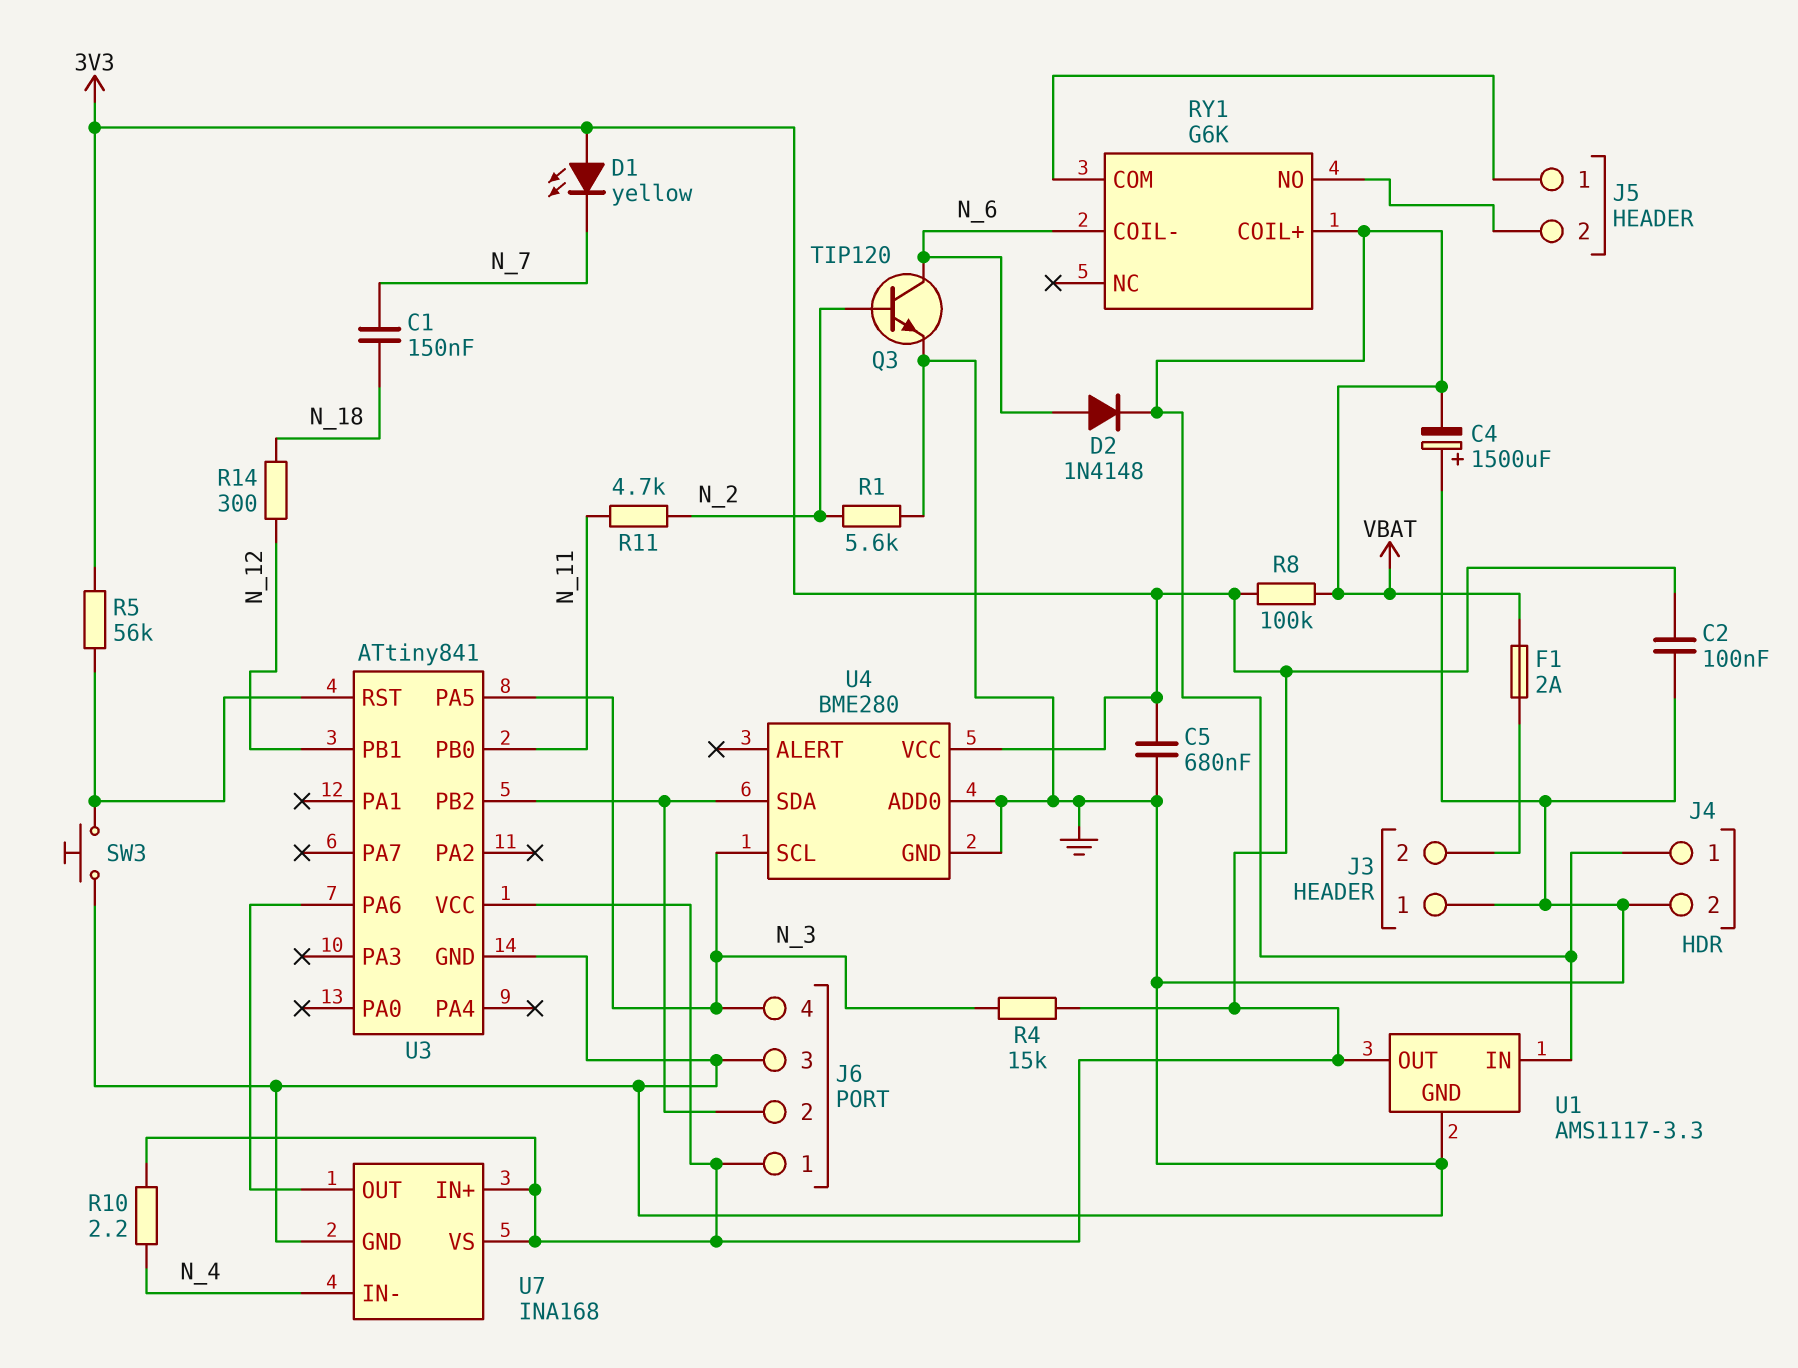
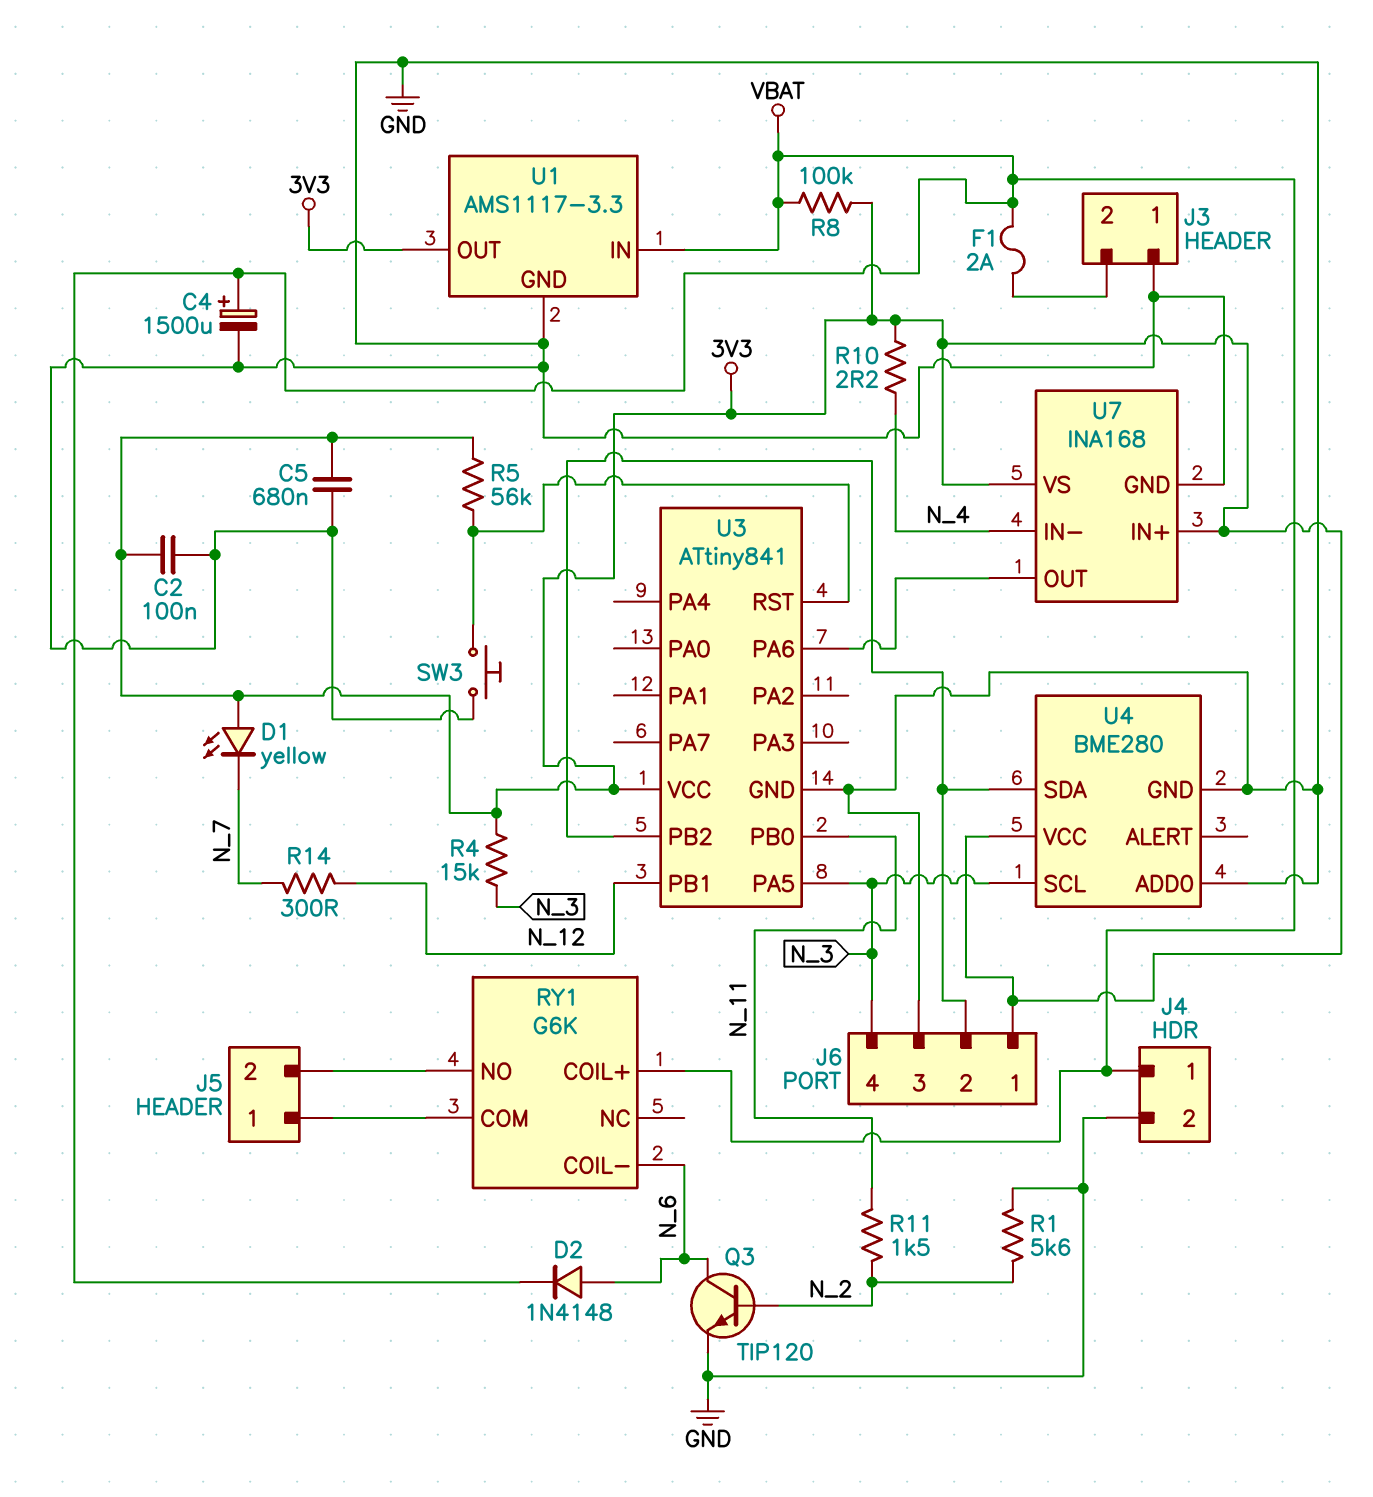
C1: 150nF (N_7, N_18) -> none
C4: 1500uF (plus GND, minus VBAT) -> 1500uF (plus VBAT, minus GND)
R11: 4.7k (N_2, N_11) -> 1.5k (N_2, N_11)
R14: 300 (N_12, N_18) -> 300 (N_7, N_12)

